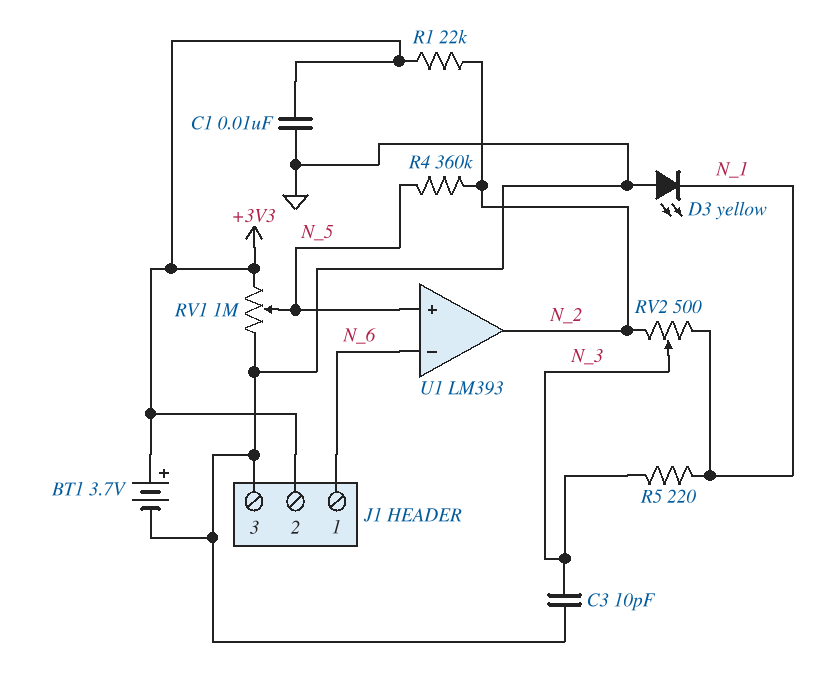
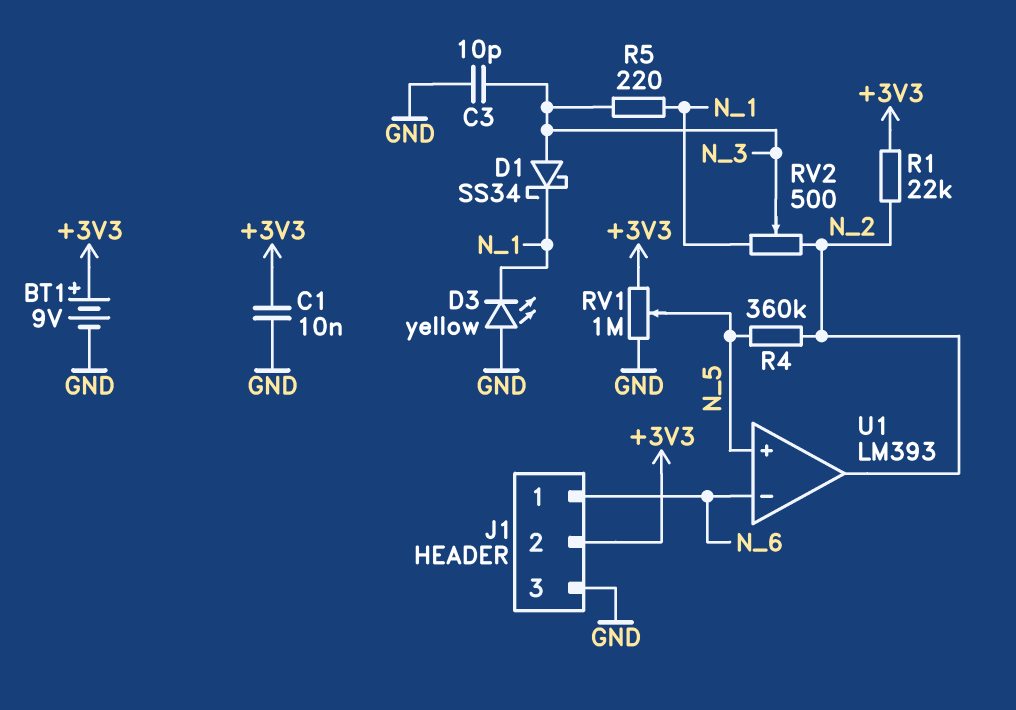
BT1: 3.7V (plus +3V3, minus GND) -> 9V (plus +3V3, minus GND)
D1: none -> schottky SS34 (A N_3, K N_1)

